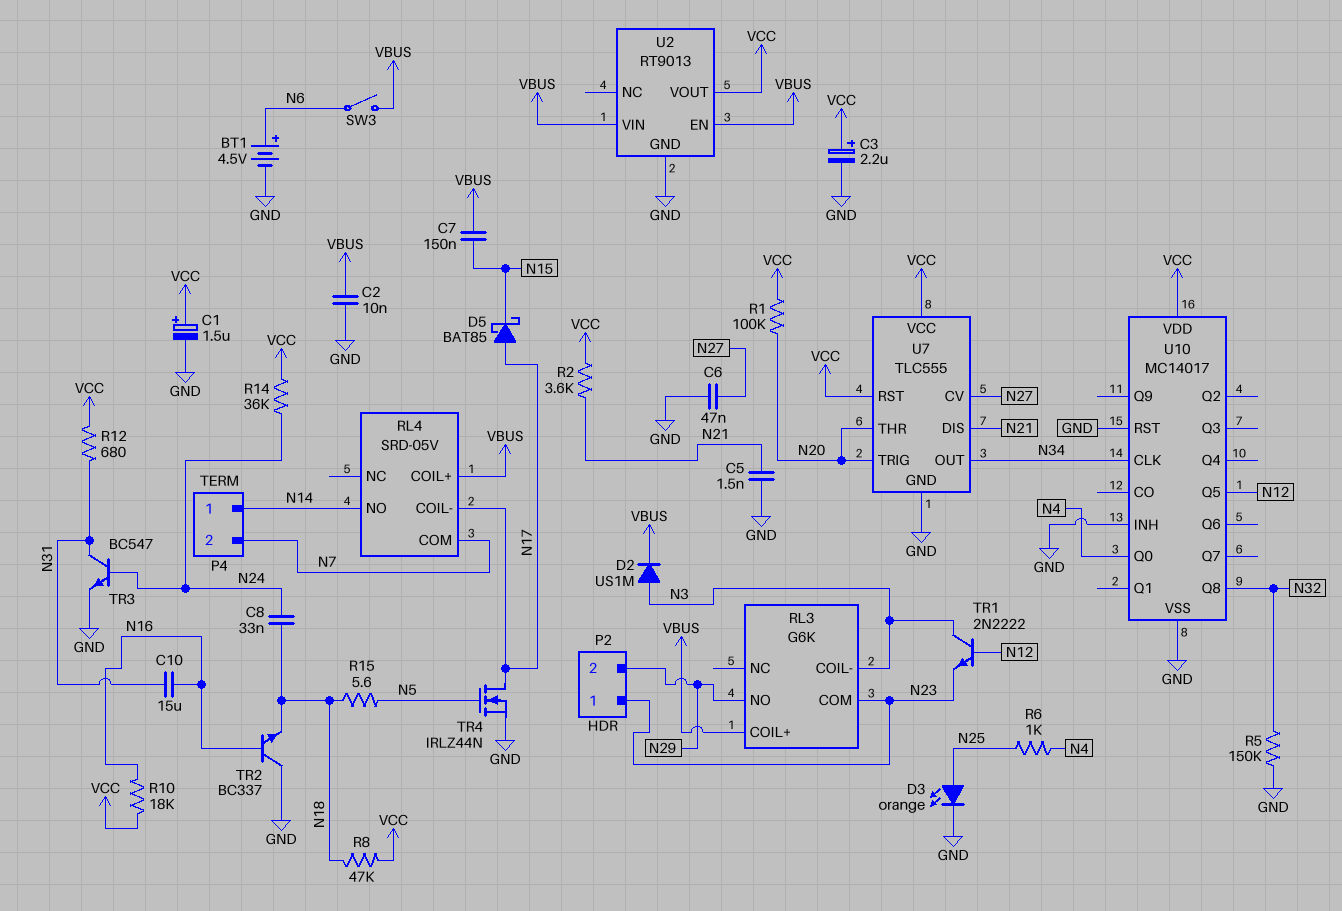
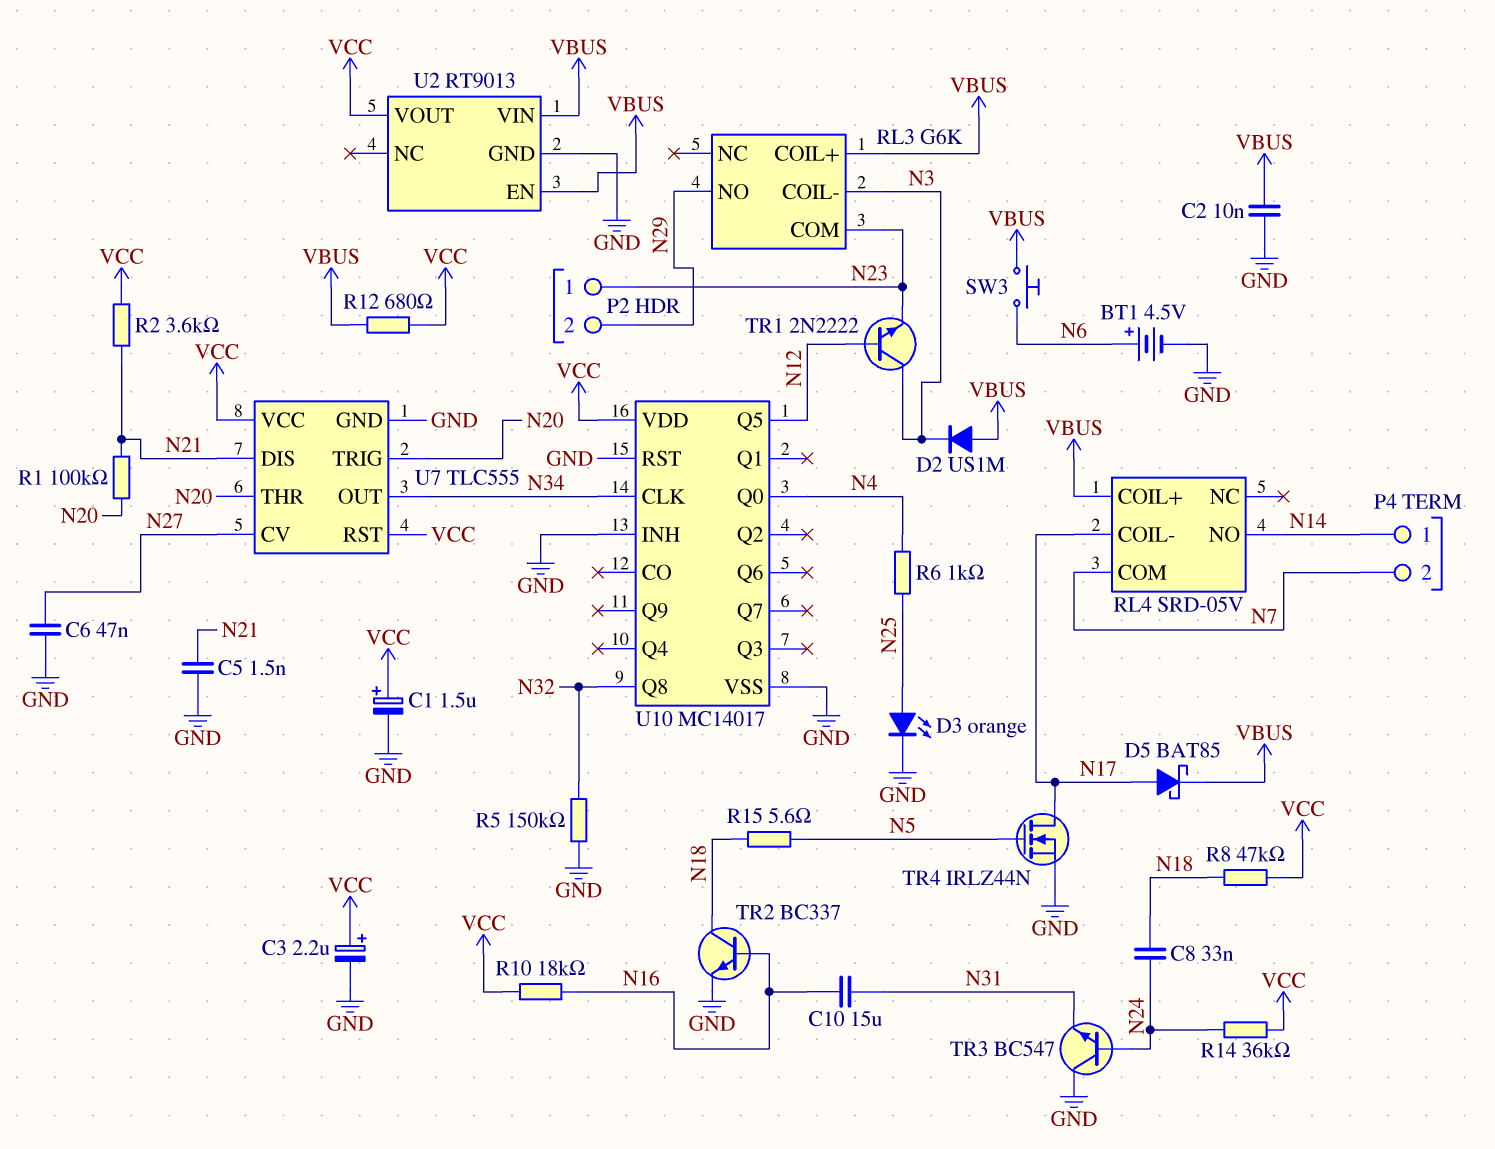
C7: 150nF (N15, VBUS) -> none
D2: diode US1M (A N3, K VBUS) -> diode US1M (A VBUS, K N3)
D5: schottky BAT85 (A N17, K N15) -> schottky BAT85 (A N17, K VBUS)
R1: 100k (N20, VCC) -> 100k (N20, N21)
R12: 680 (N31, VCC) -> 680 (VBUS, VCC)
SW3: switch (N6, VBUS) -> button (N6, VBUS)
TR2: NPN BC337 (B N16, C GND, E N18) -> NPN BC337 (B N16, C N18, E GND)
TR3: NPN BC547 (B N24, C N31, E GND) -> NPN BC547 (B N24, C GND, E N31)

